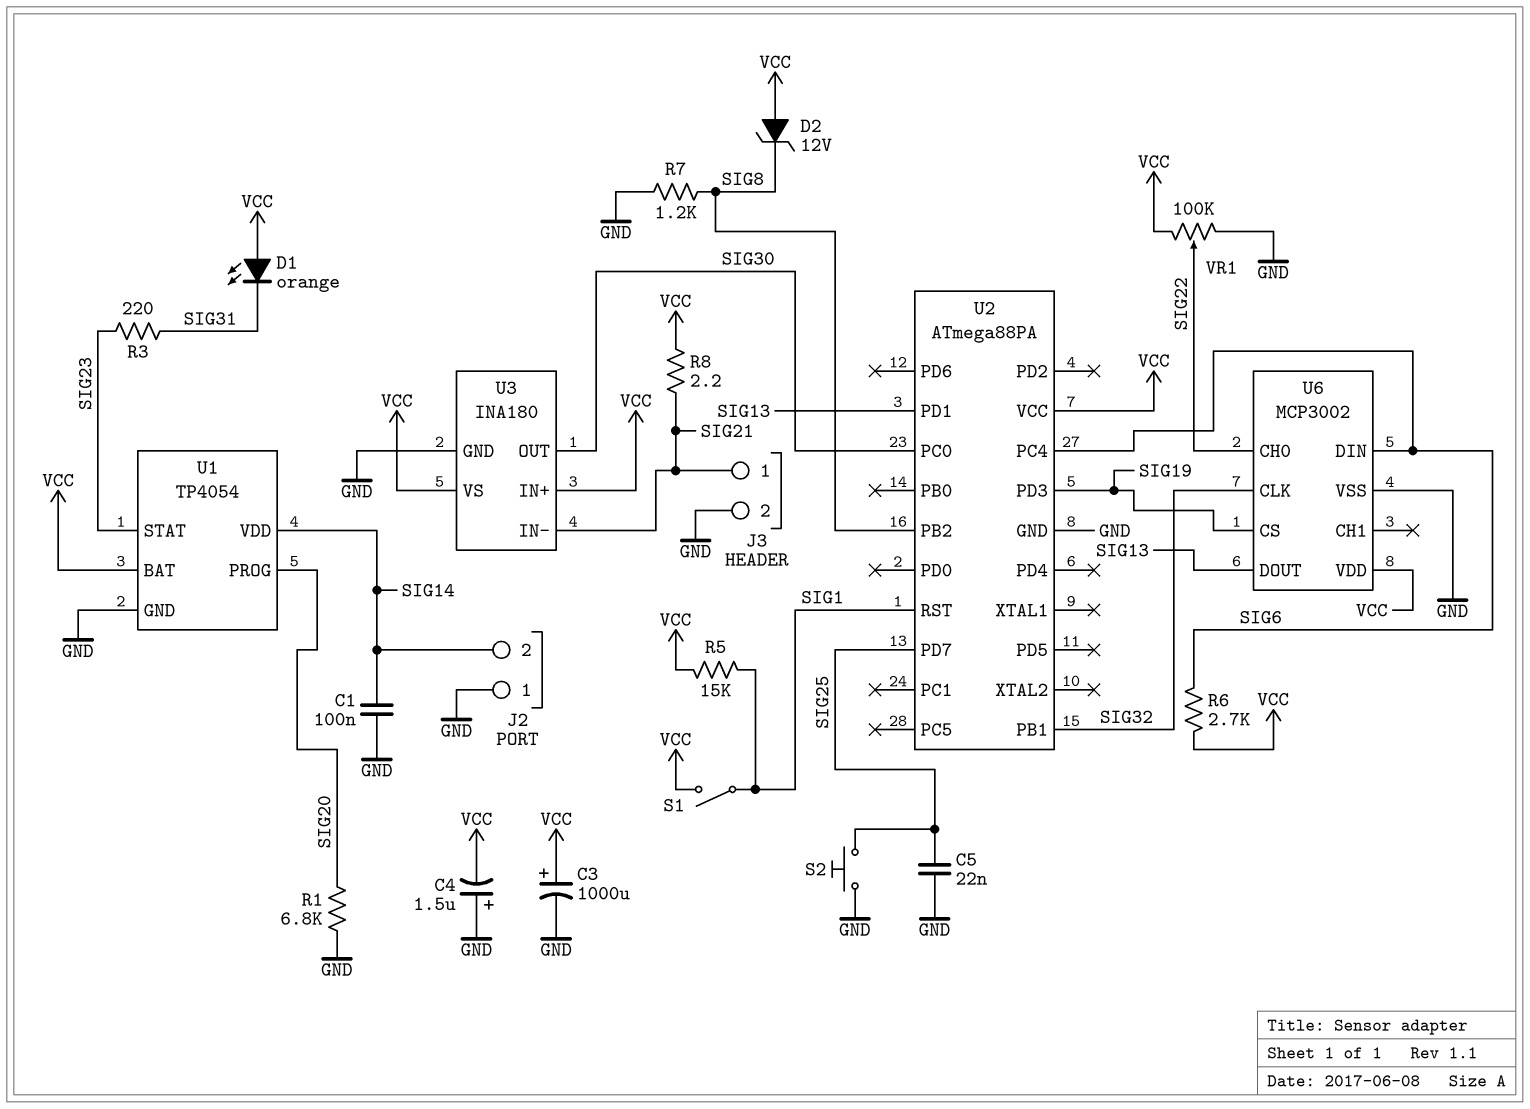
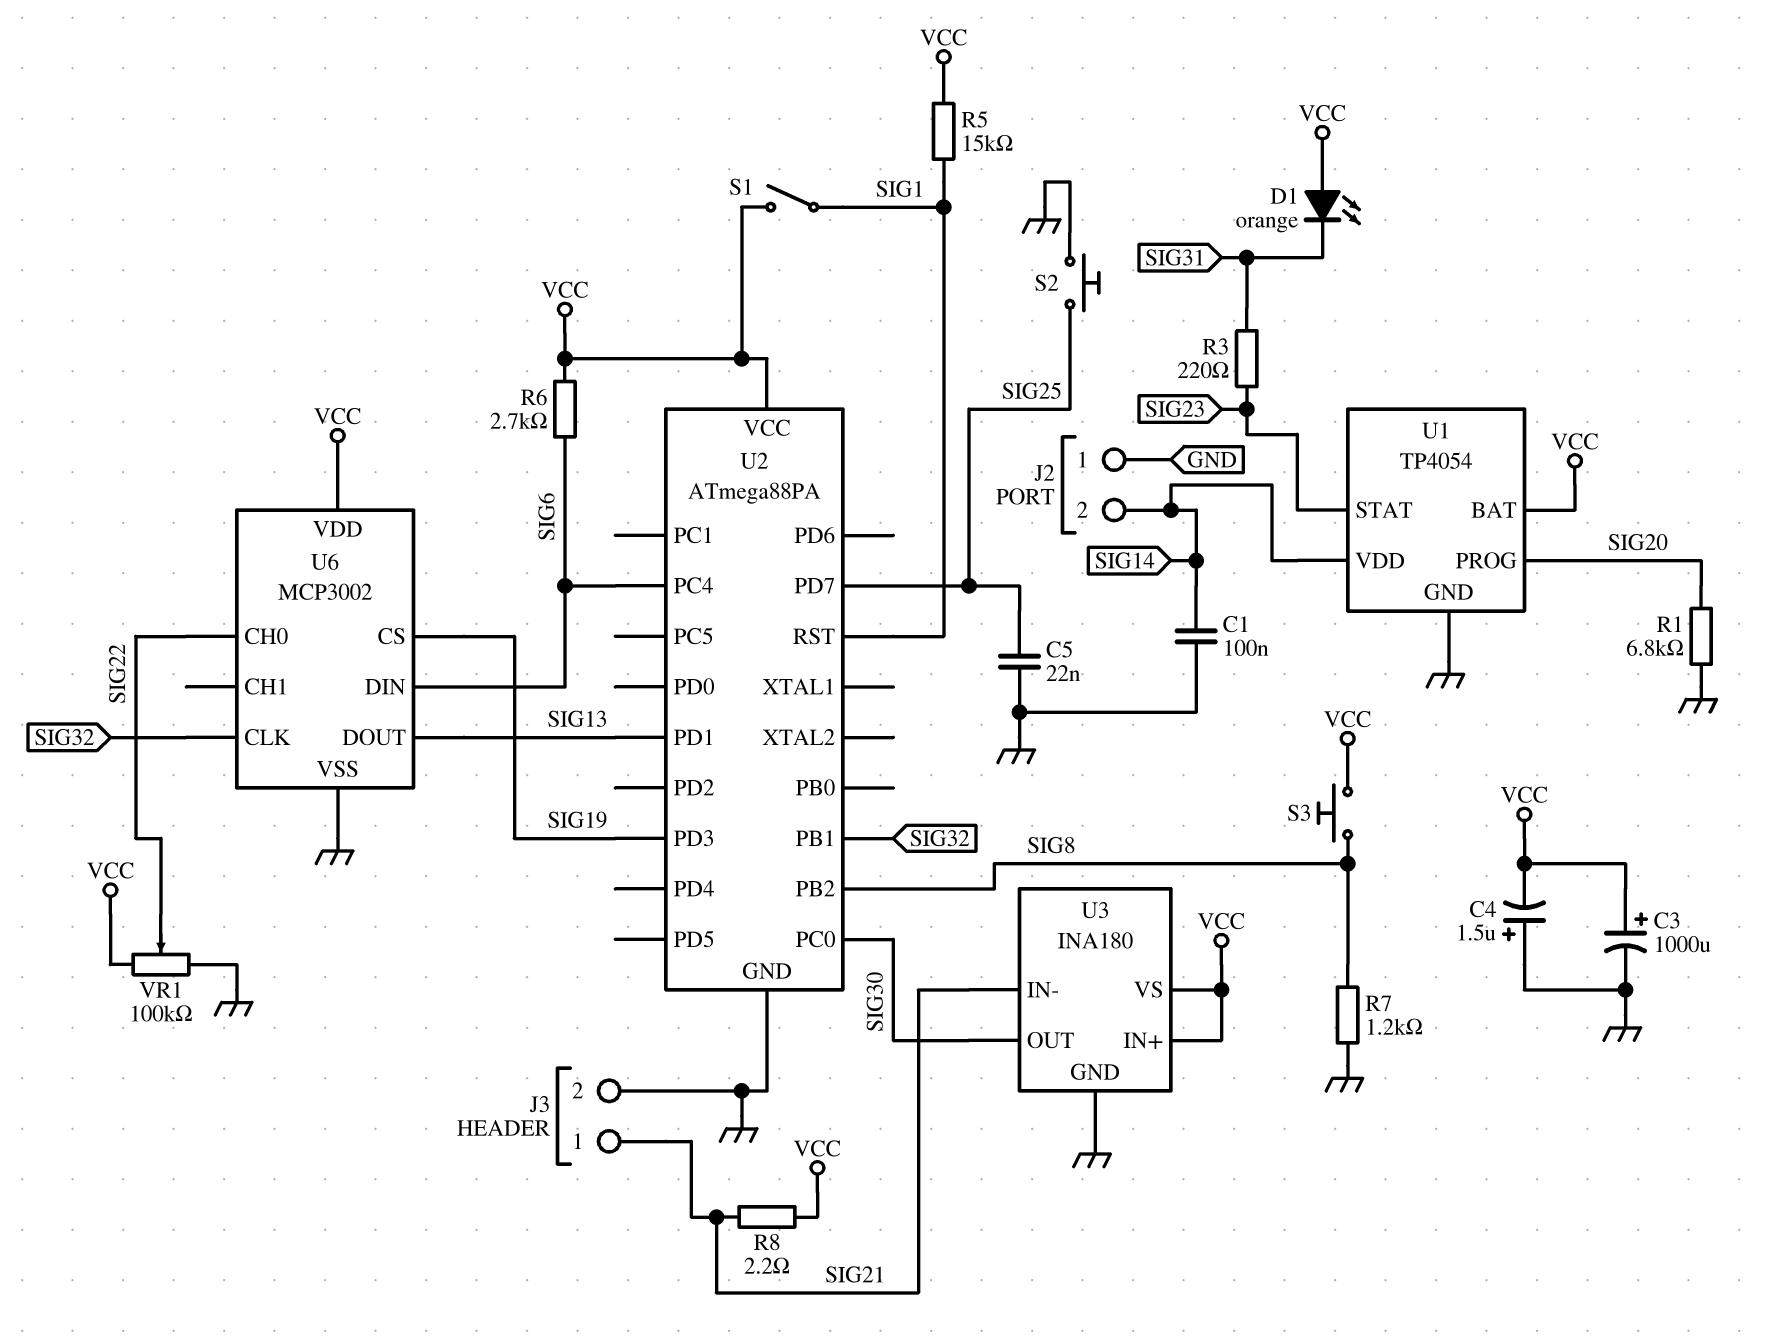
D2: zener 12V (A VCC, K SIG8) -> none
S3: none -> button (SIG8, VCC)

